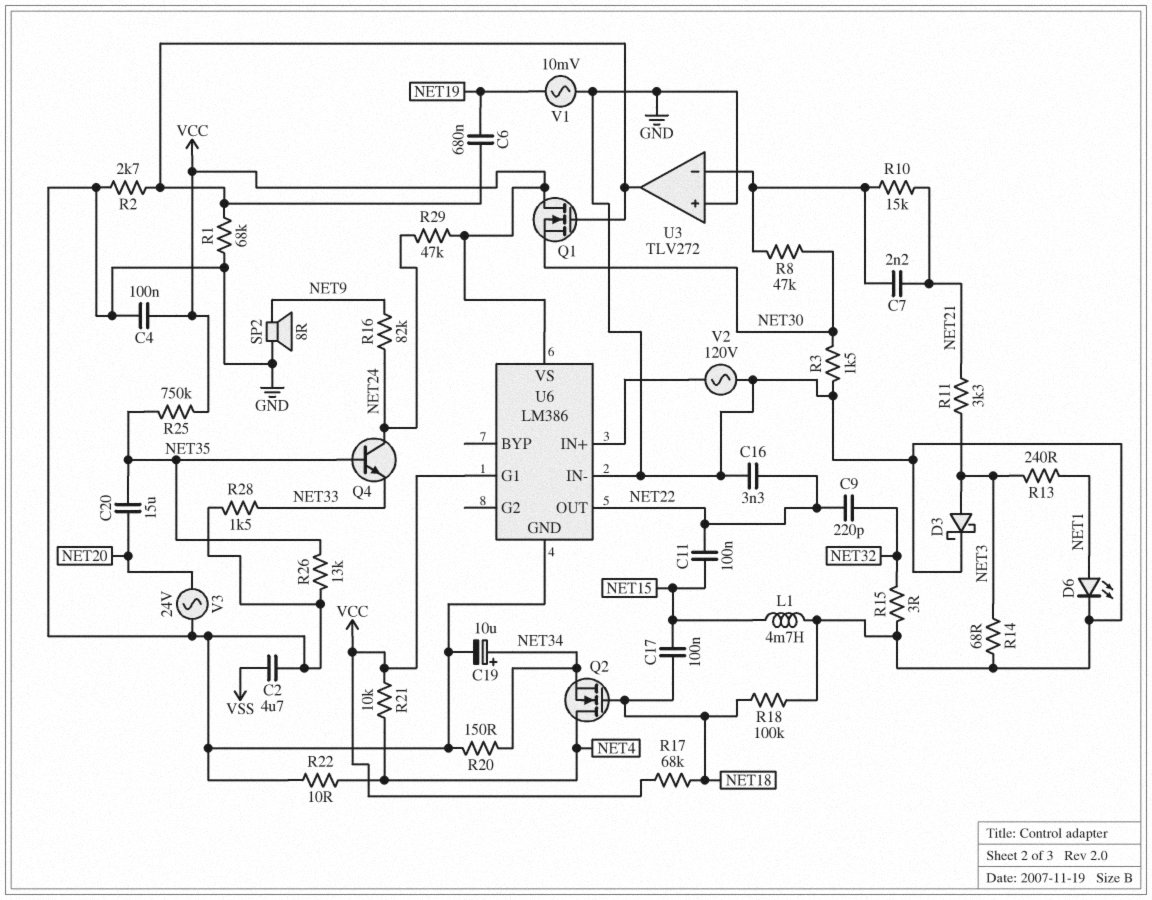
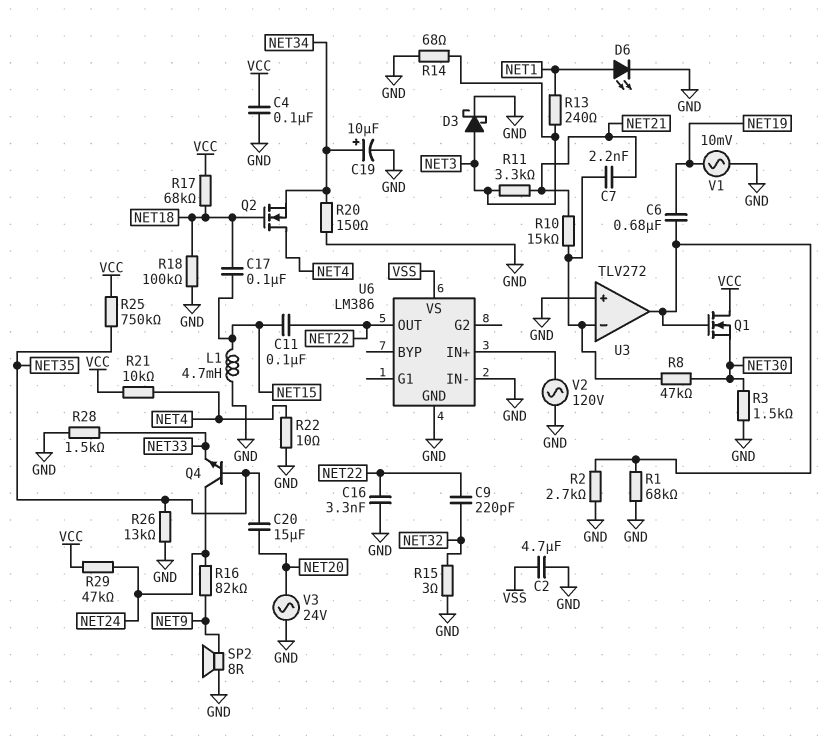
U6 pin G1: VCC -> none
U6 pin VS: VCC -> VSS

